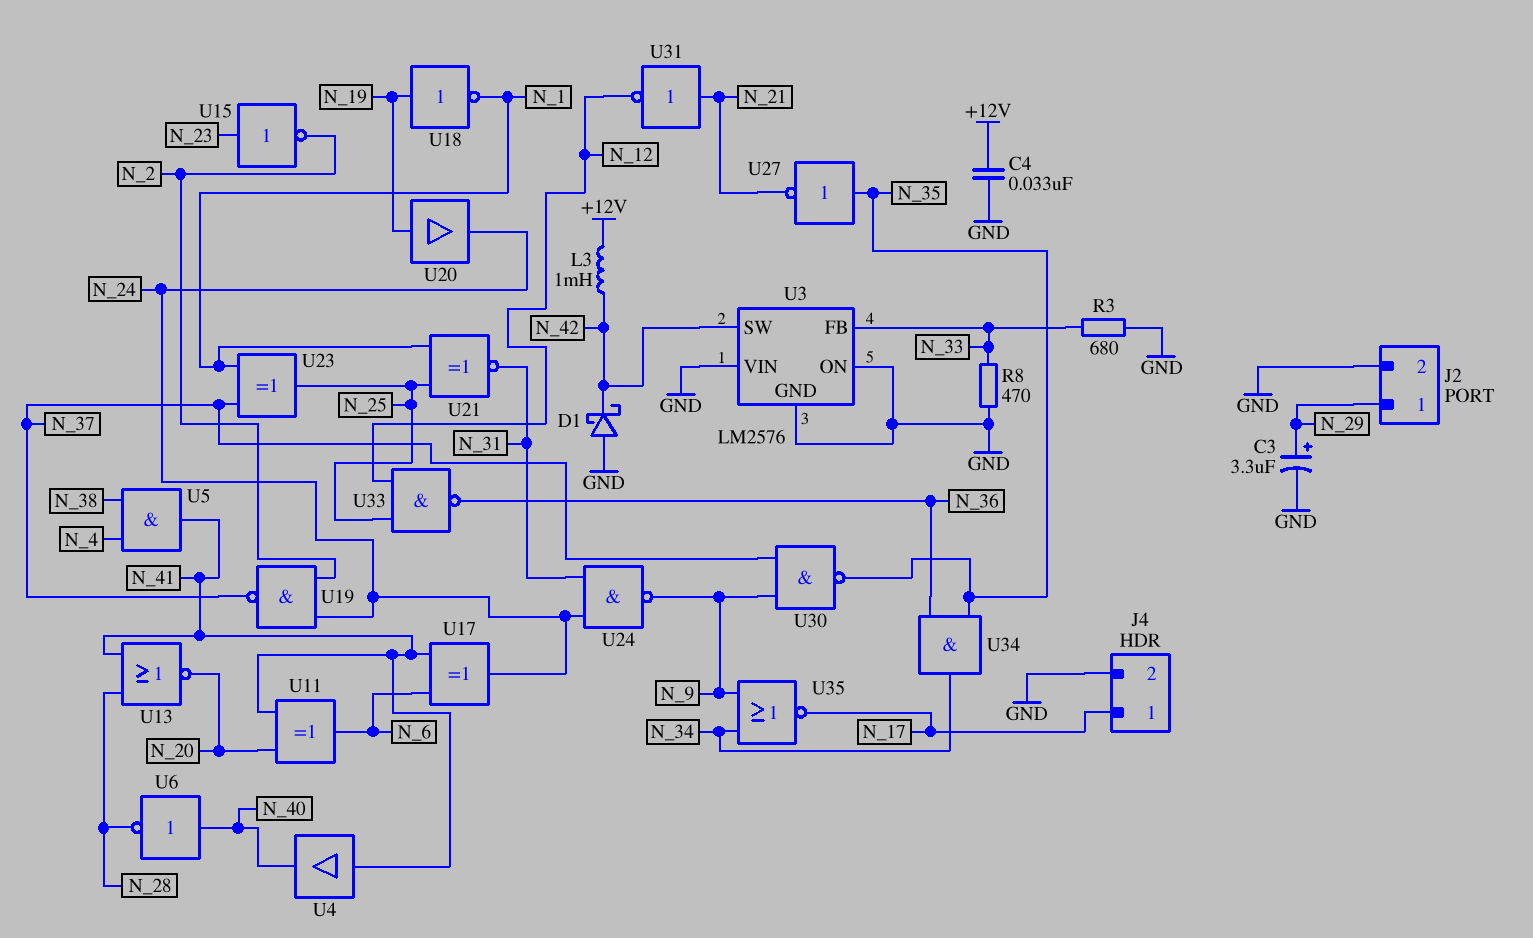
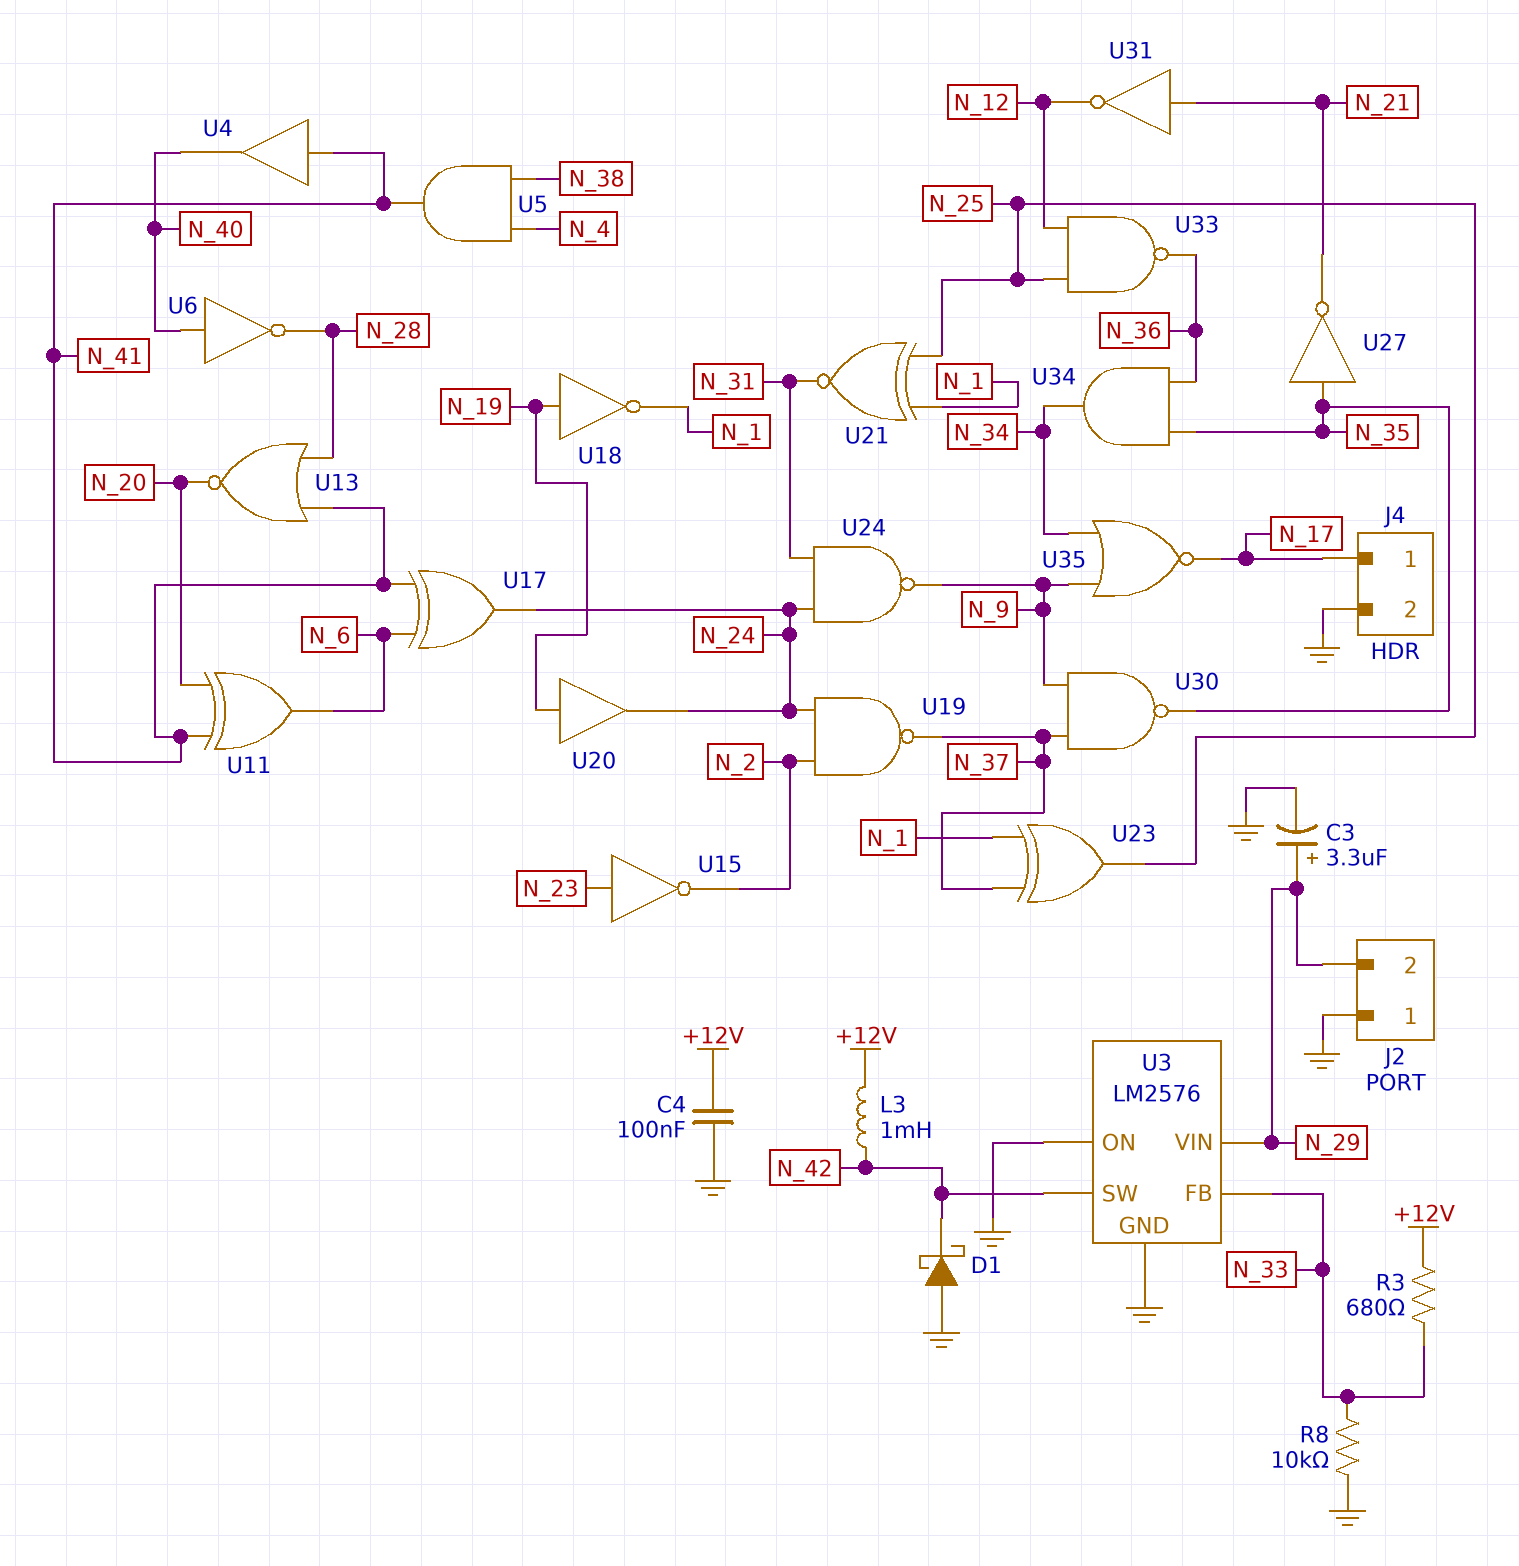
C4: 33nF (+12V, GND) -> 100nF (+12V, GND)
J2 pin 1: N_29 -> GND
J2 pin 2: GND -> N_29
R3: 680 (GND, N_33) -> 680 (+12V, N_33)
R8: 470 (GND, N_33) -> 10k (GND, N_33)
U3 pin VIN: GND -> N_29

